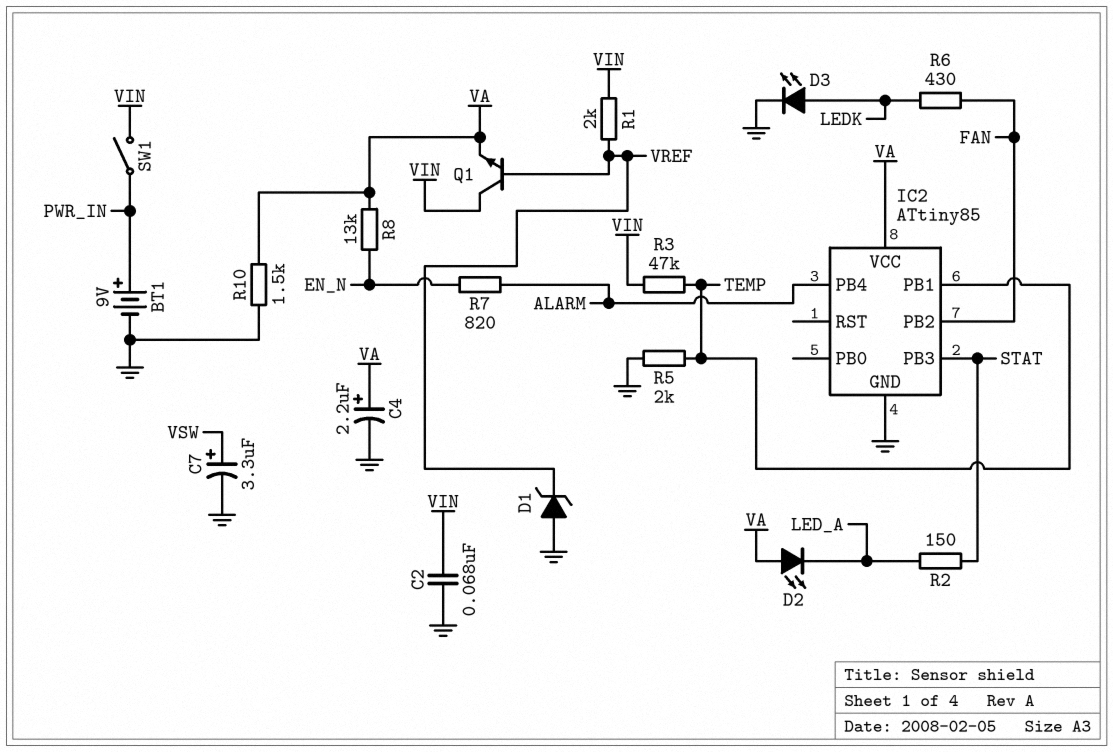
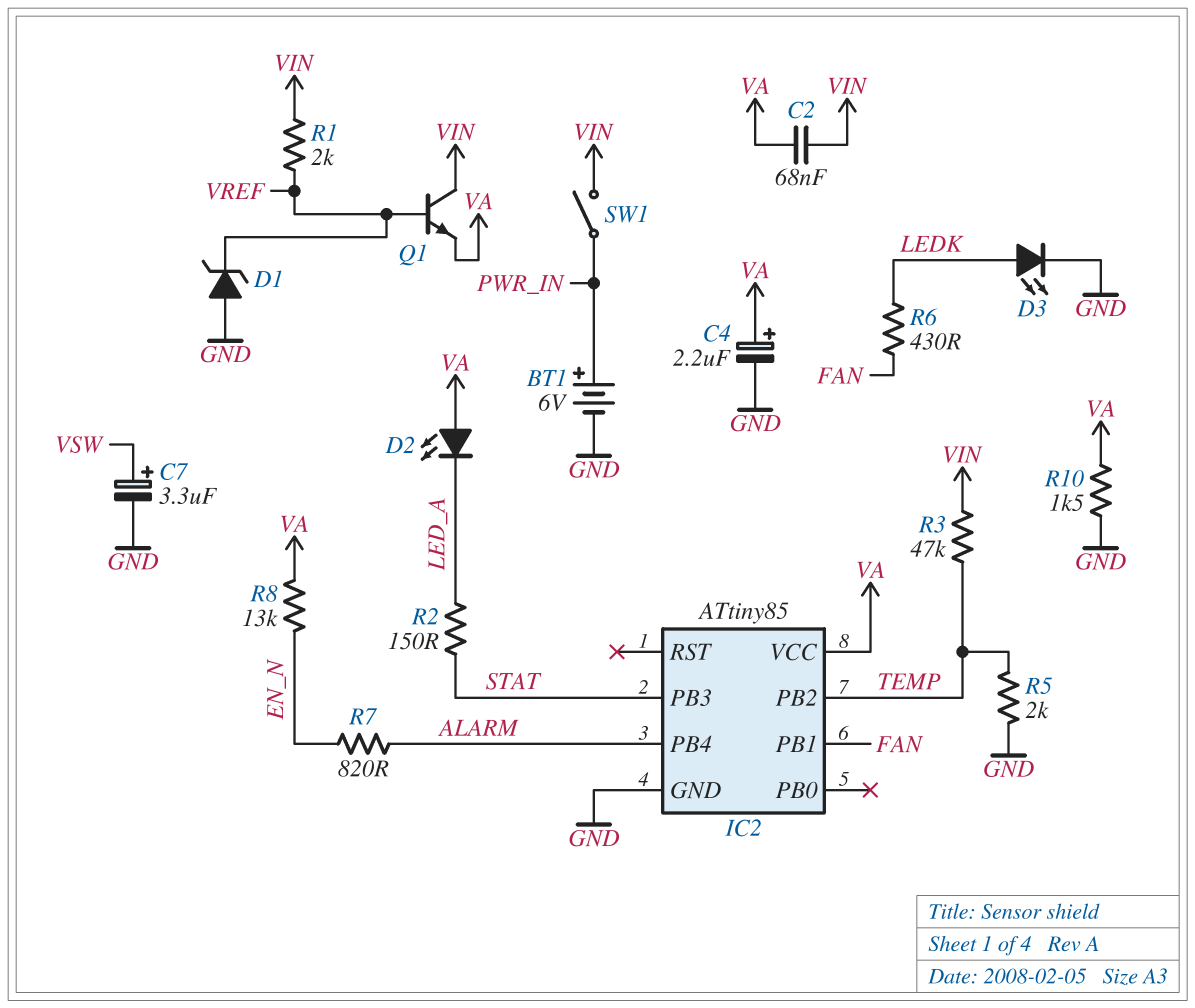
BT1: 9V (plus PWR_IN, minus GND) -> 6V (plus PWR_IN, minus GND)
C2: 68nF (GND, VIN) -> 68nF (VA, VIN)
IC2 pin PB1: TEMP -> FAN
IC2 pin PB2: FAN -> TEMP

